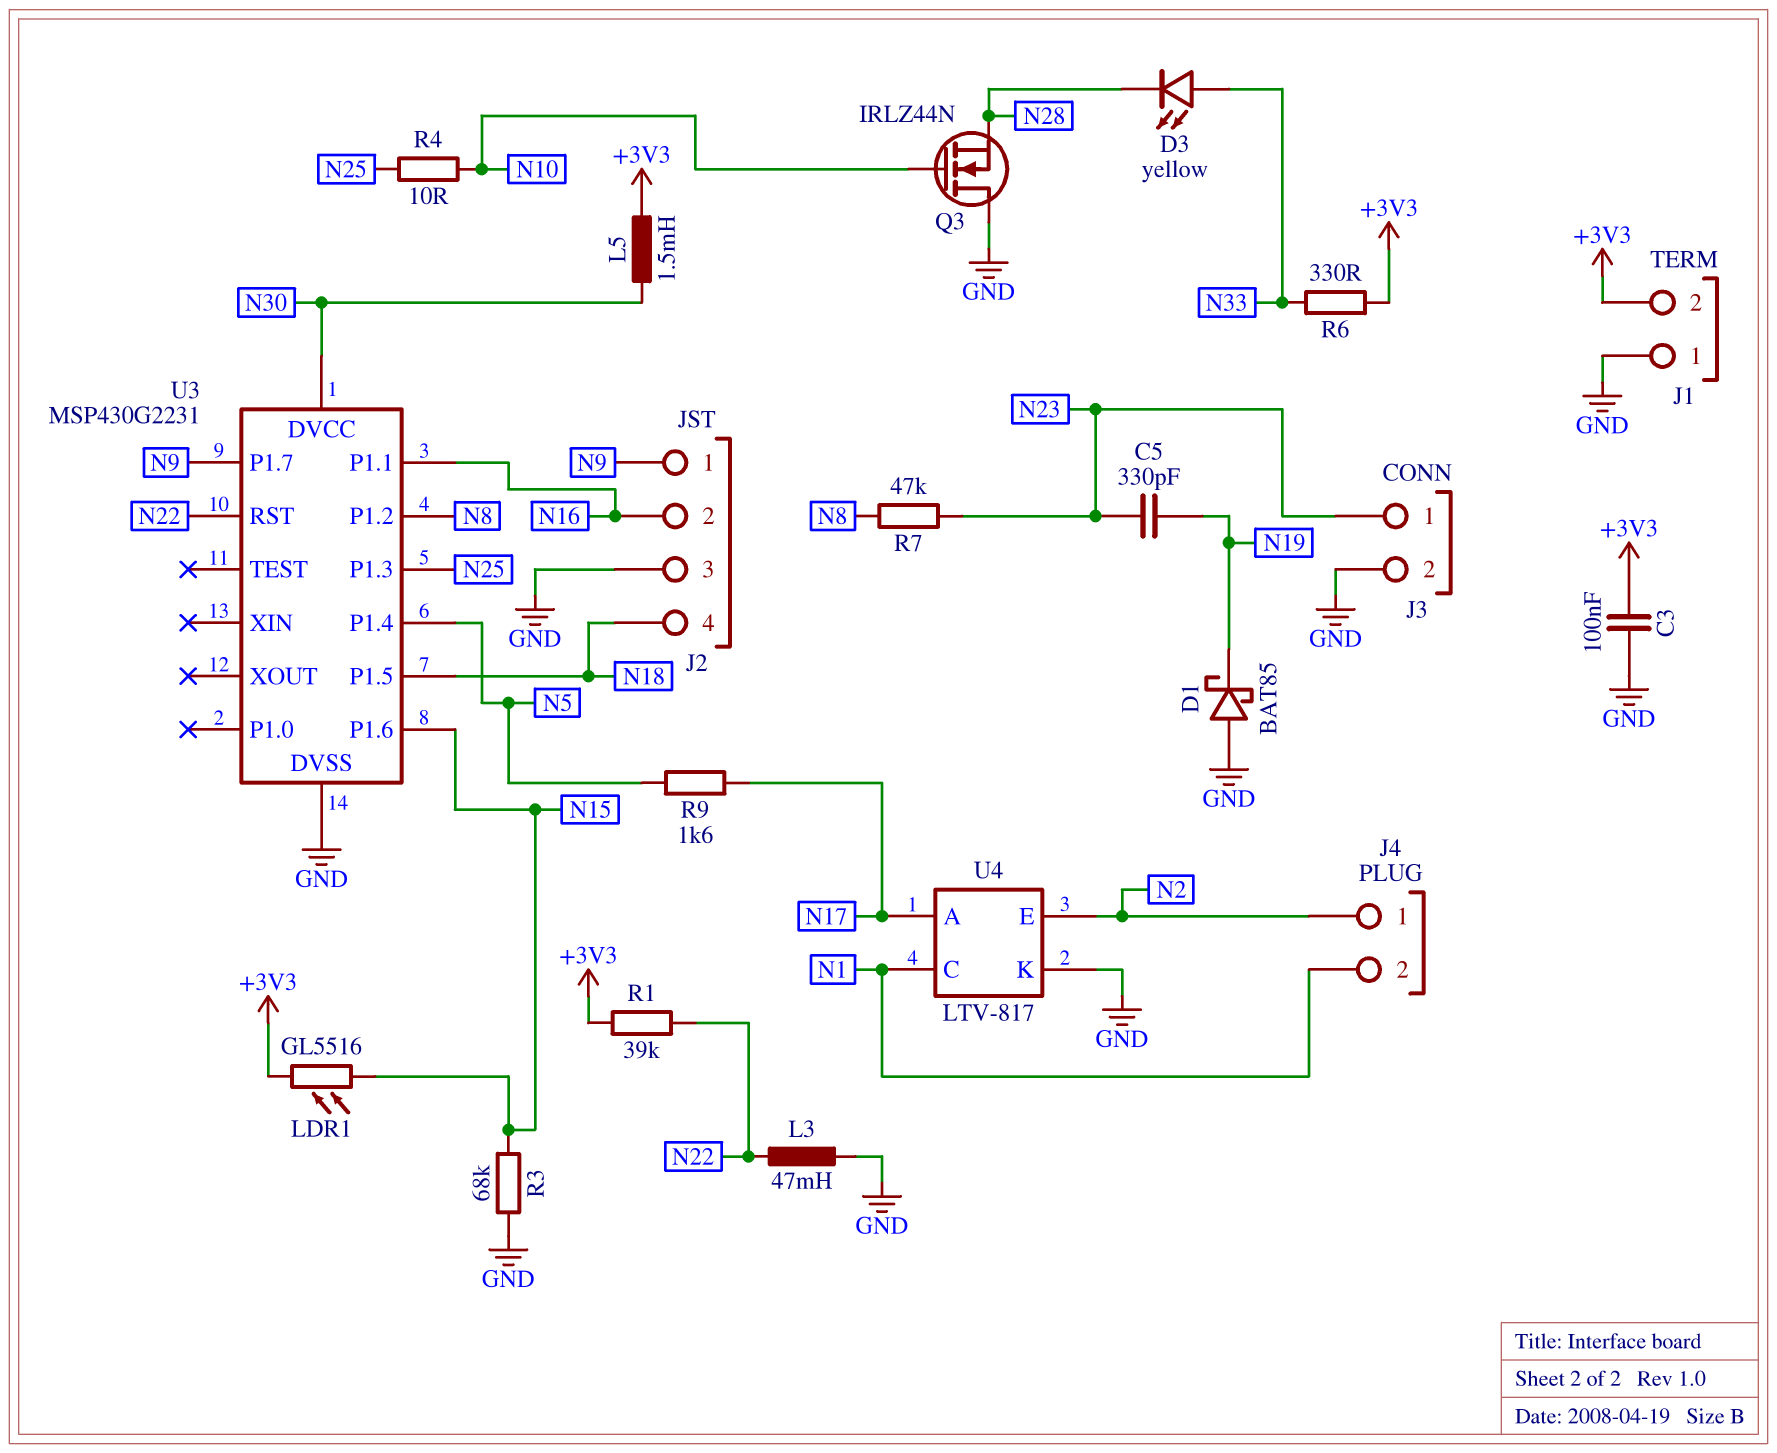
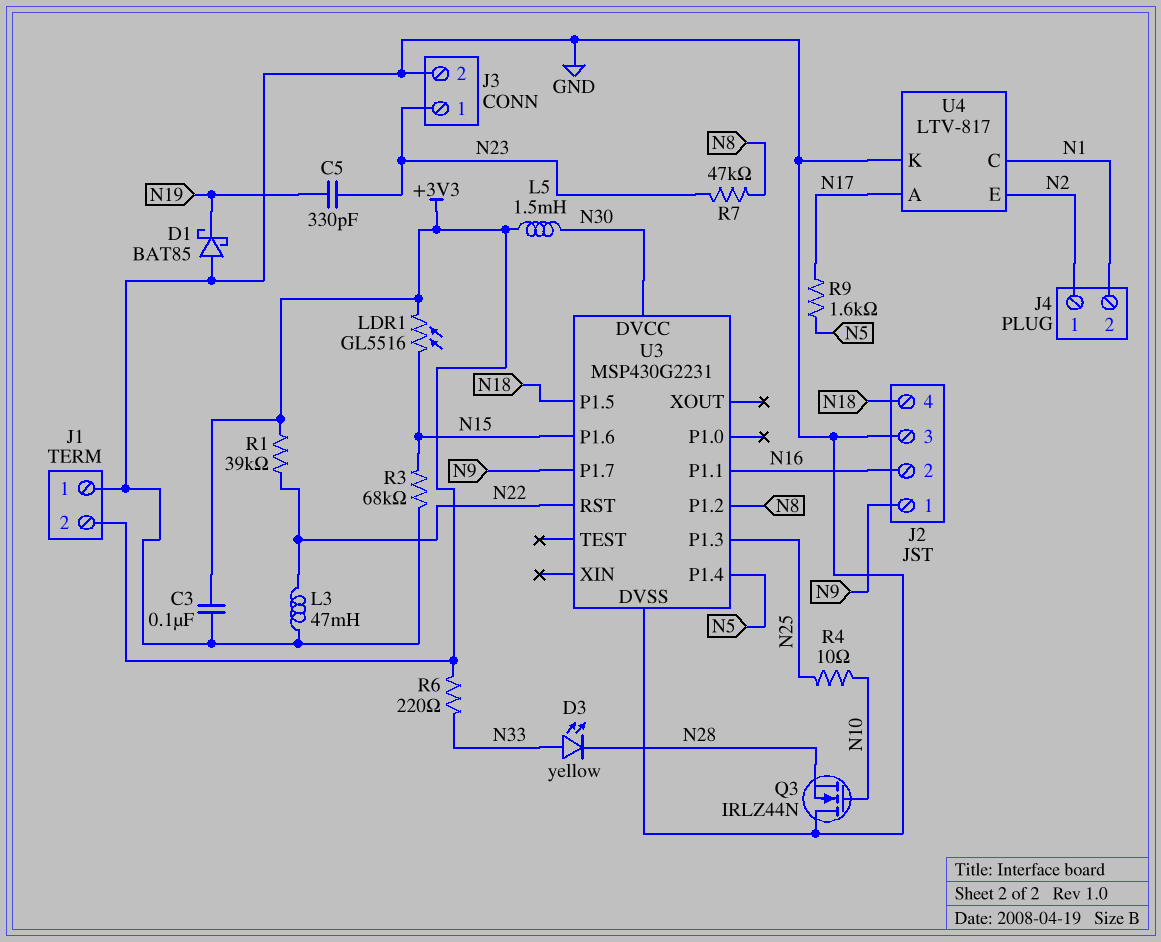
R6: 330 (+3V3, N33) -> 220 (+3V3, N33)

